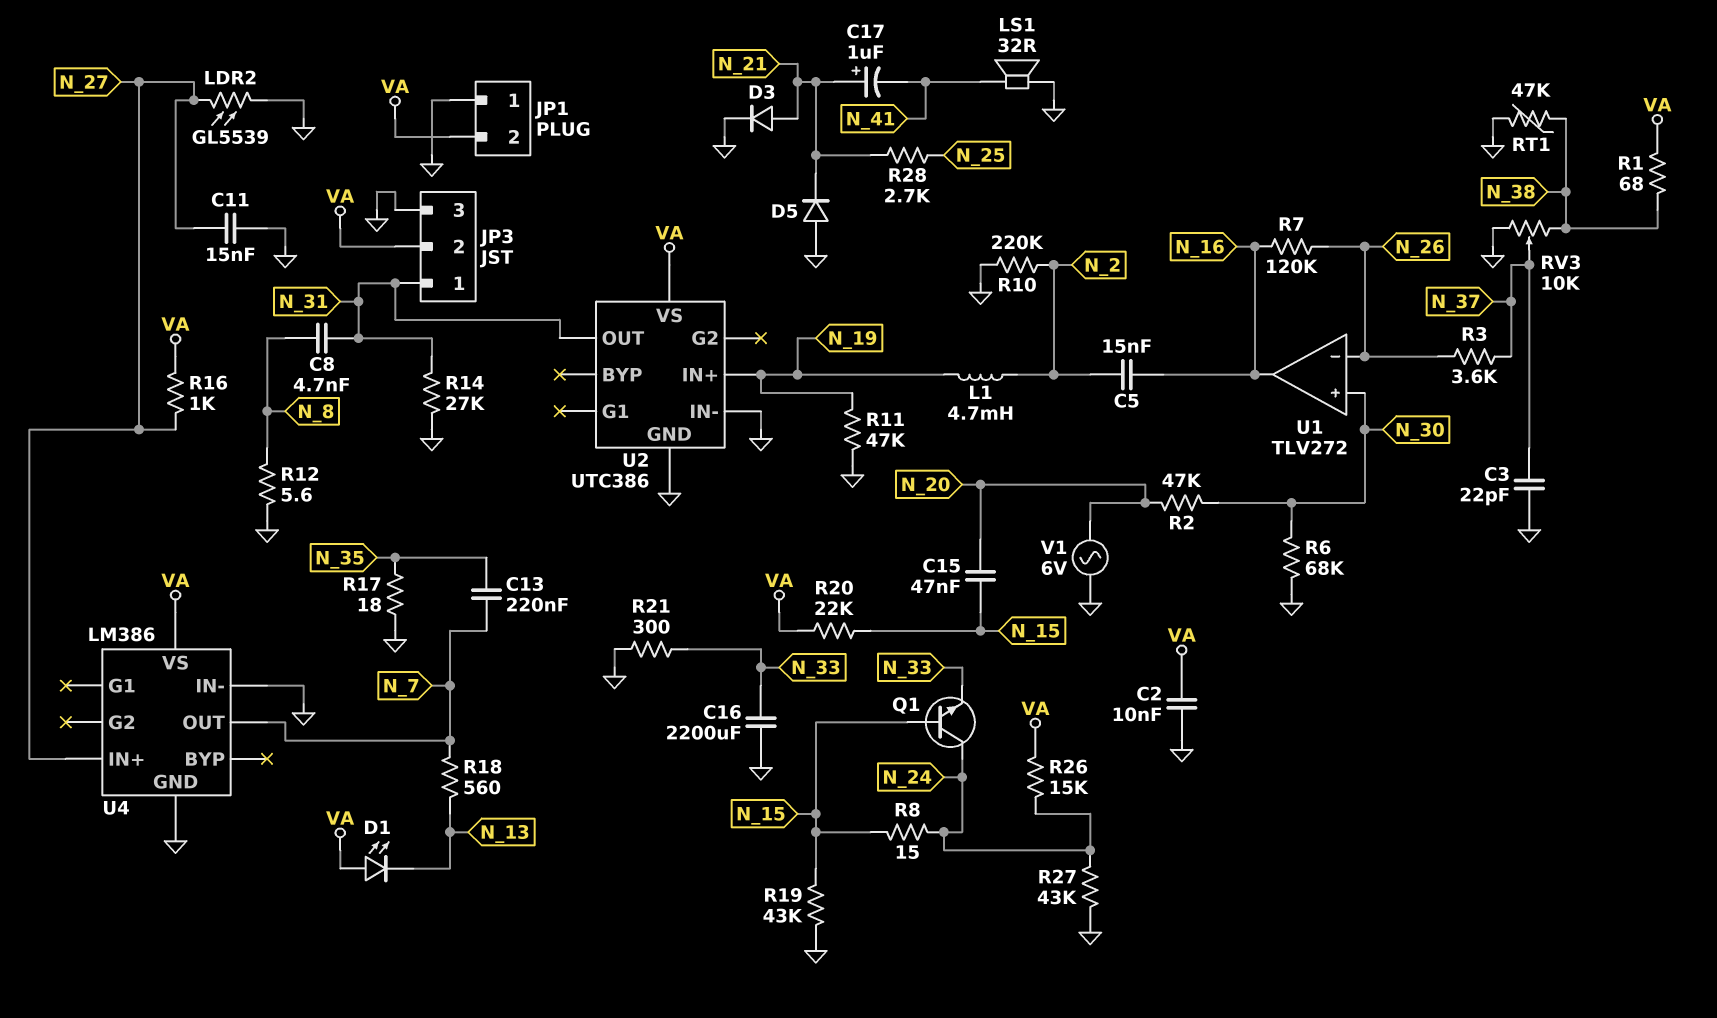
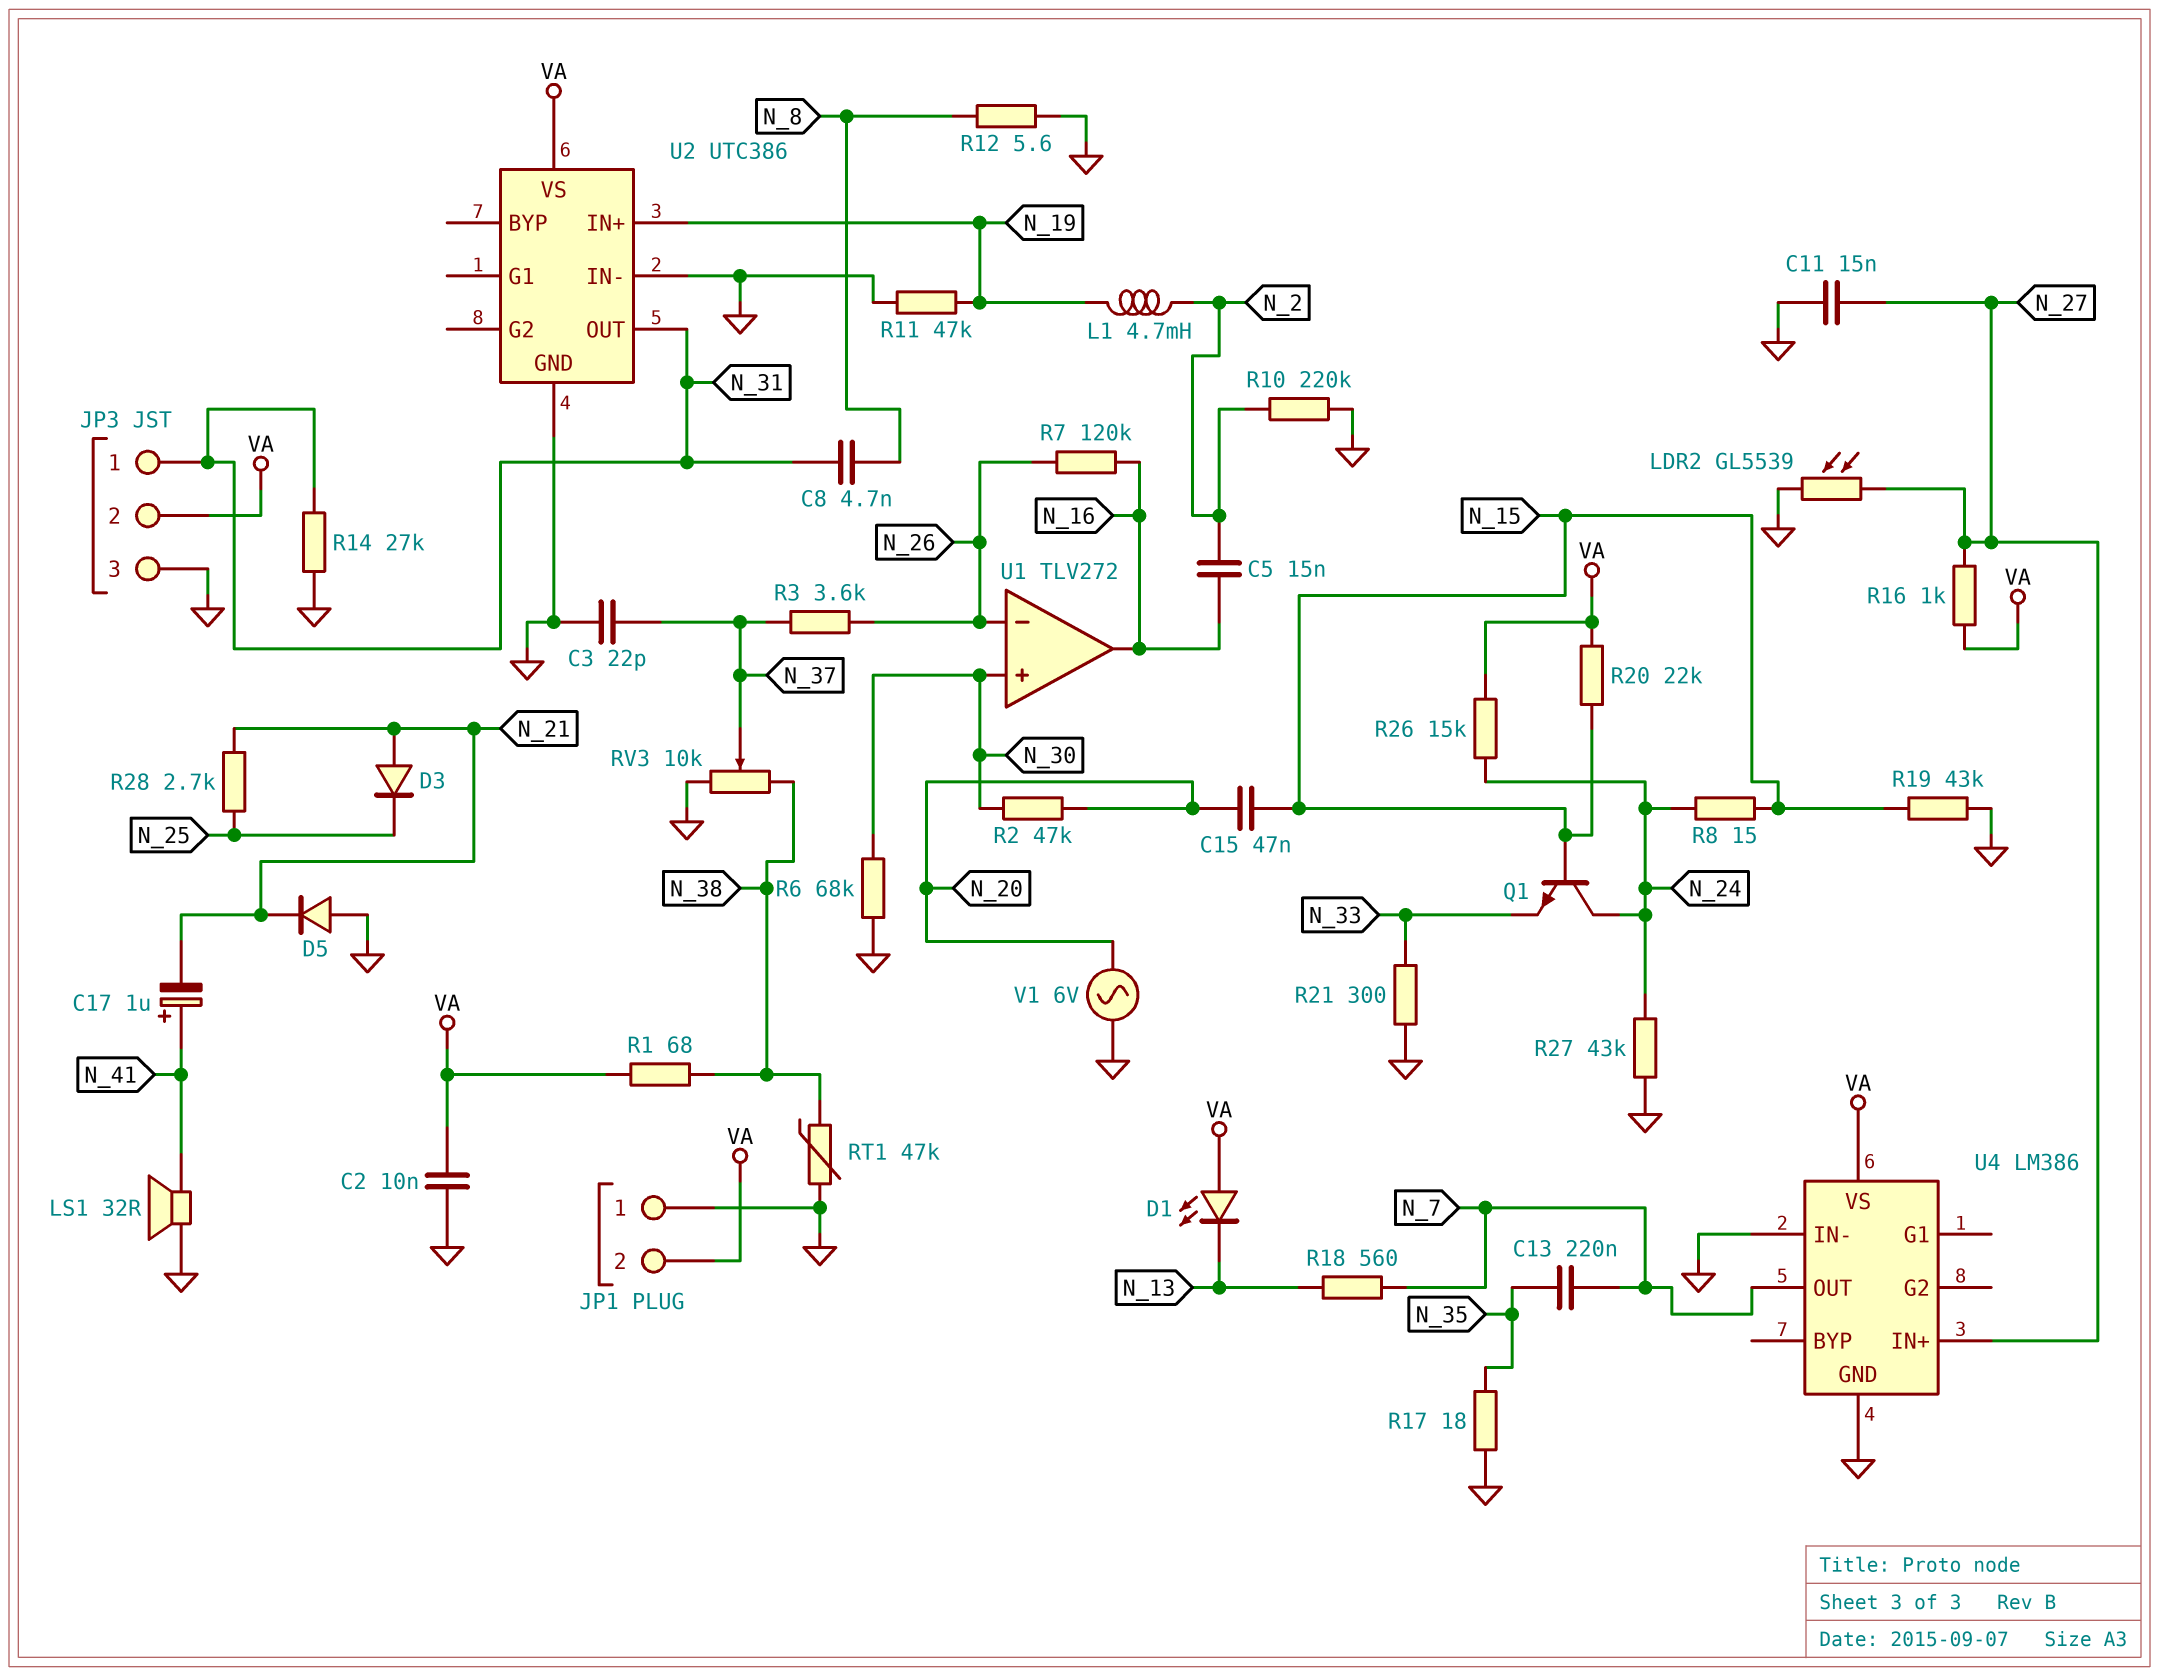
C16: 2200uF (GND, N_33) -> none
C17: 1uF (plus N_21, minus N_41) -> 1uF (plus N_41, minus N_21)
D3: diode (A N_21, K GND) -> diode (A N_21, K N_25)

